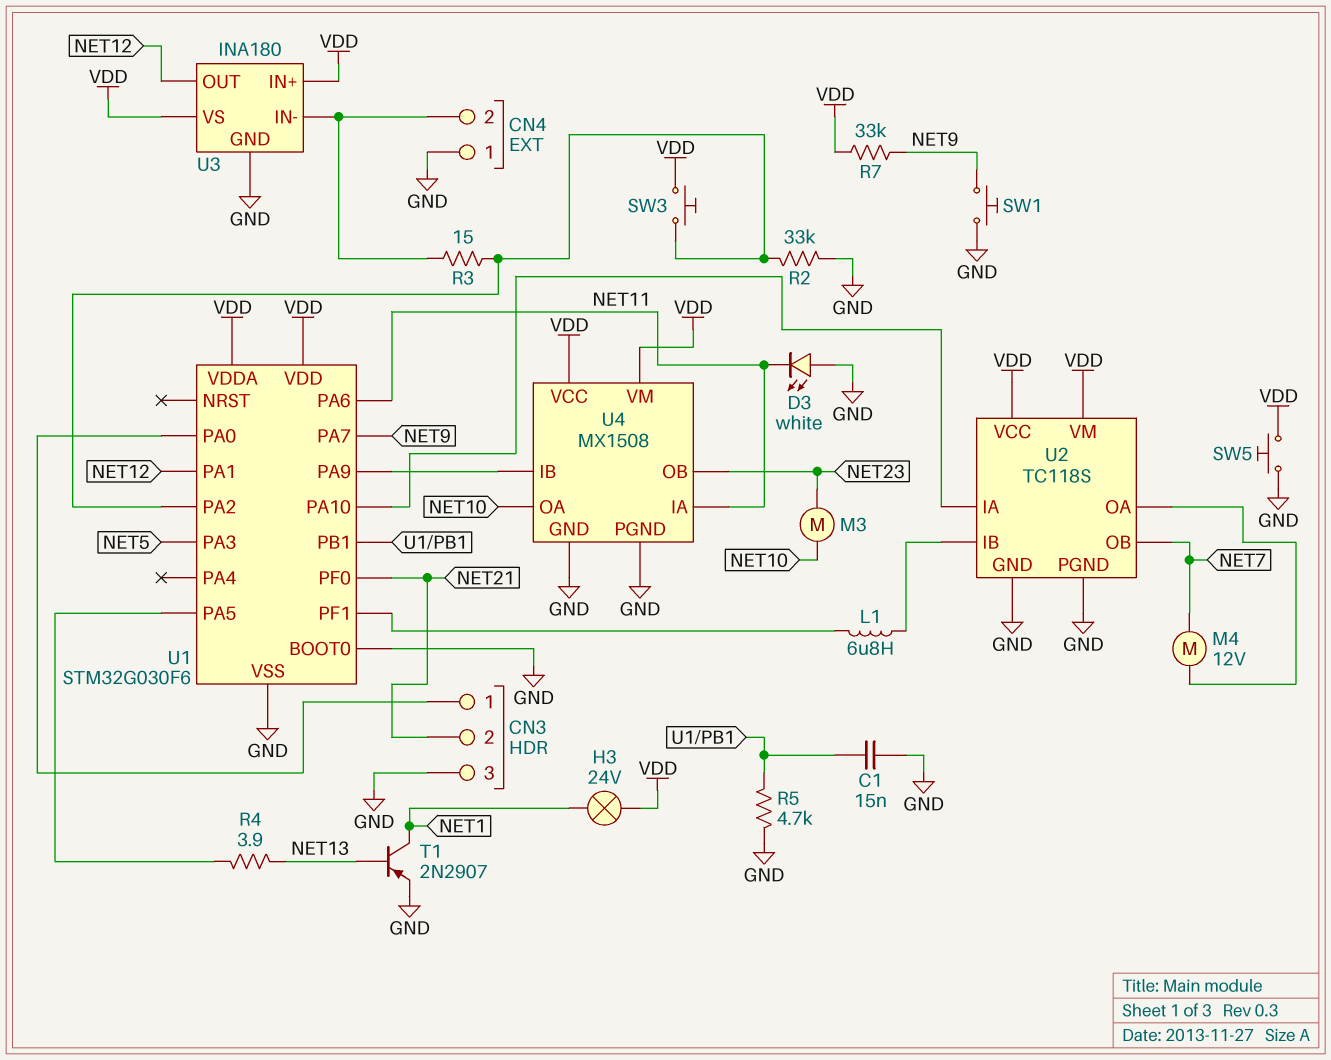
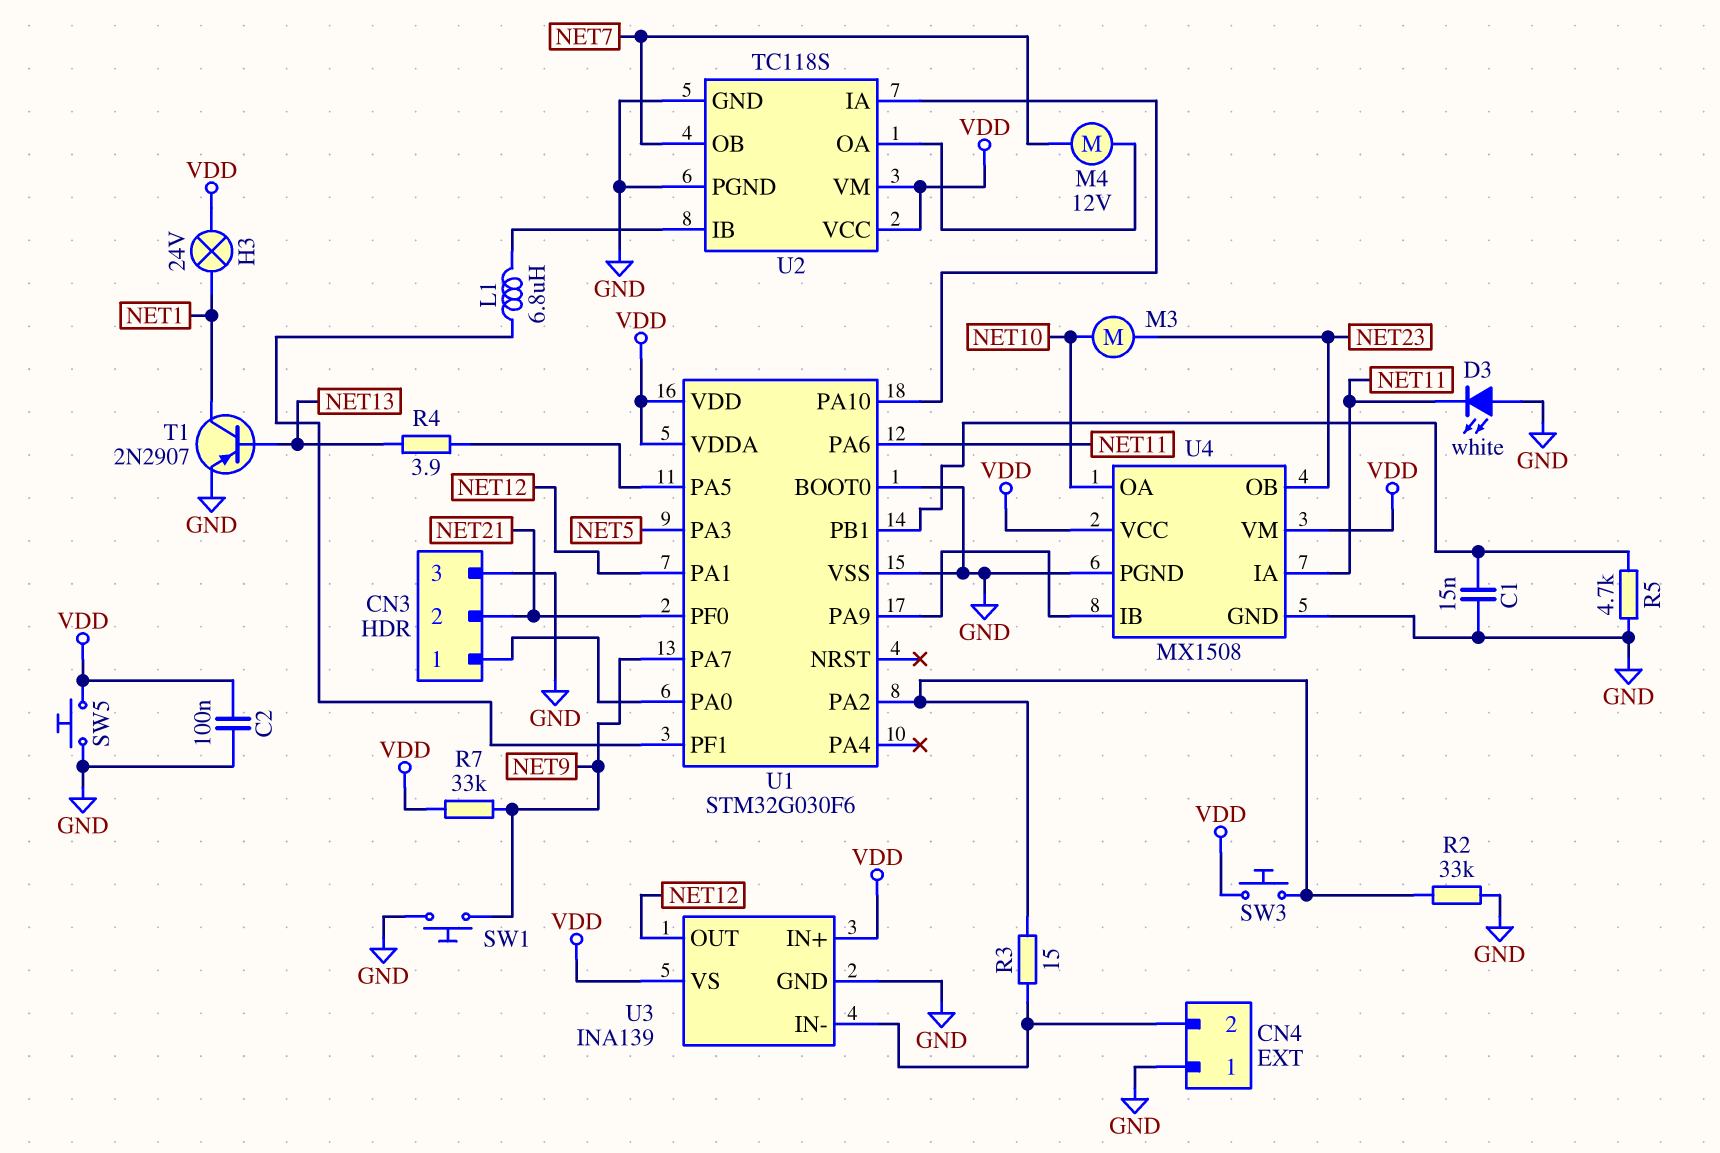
C2: none -> 100nF (GND, VDD)
U3: INA180 -> INA139

